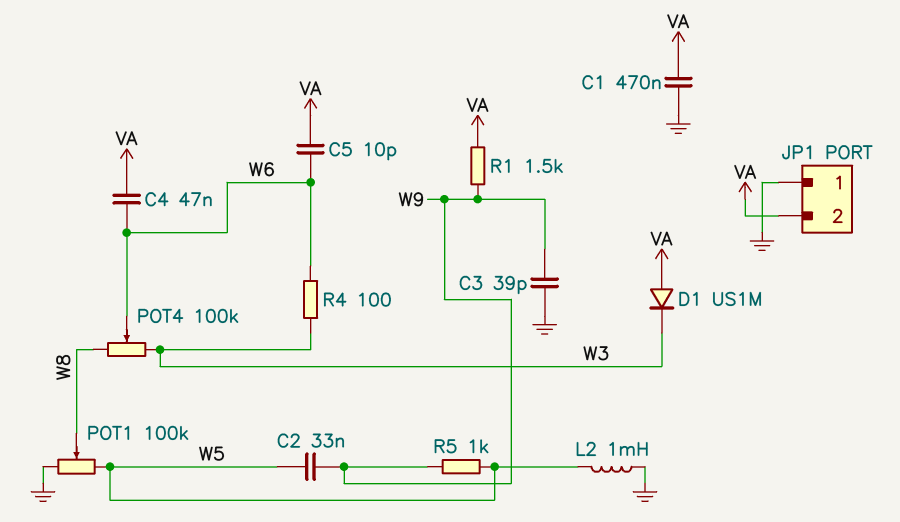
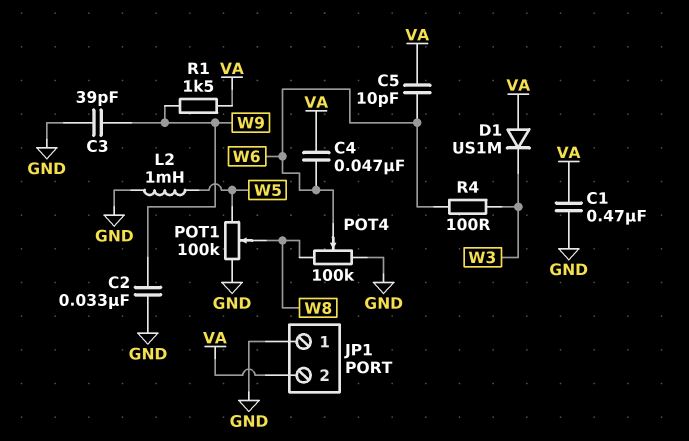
C2: 33nF (W5, W9) -> 33nF (GND, W9)
POT4: 100k (W3, W8, wiper W6) -> 100k (GND, W8, wiper W6)
R5: 1k (W5, W9) -> none

